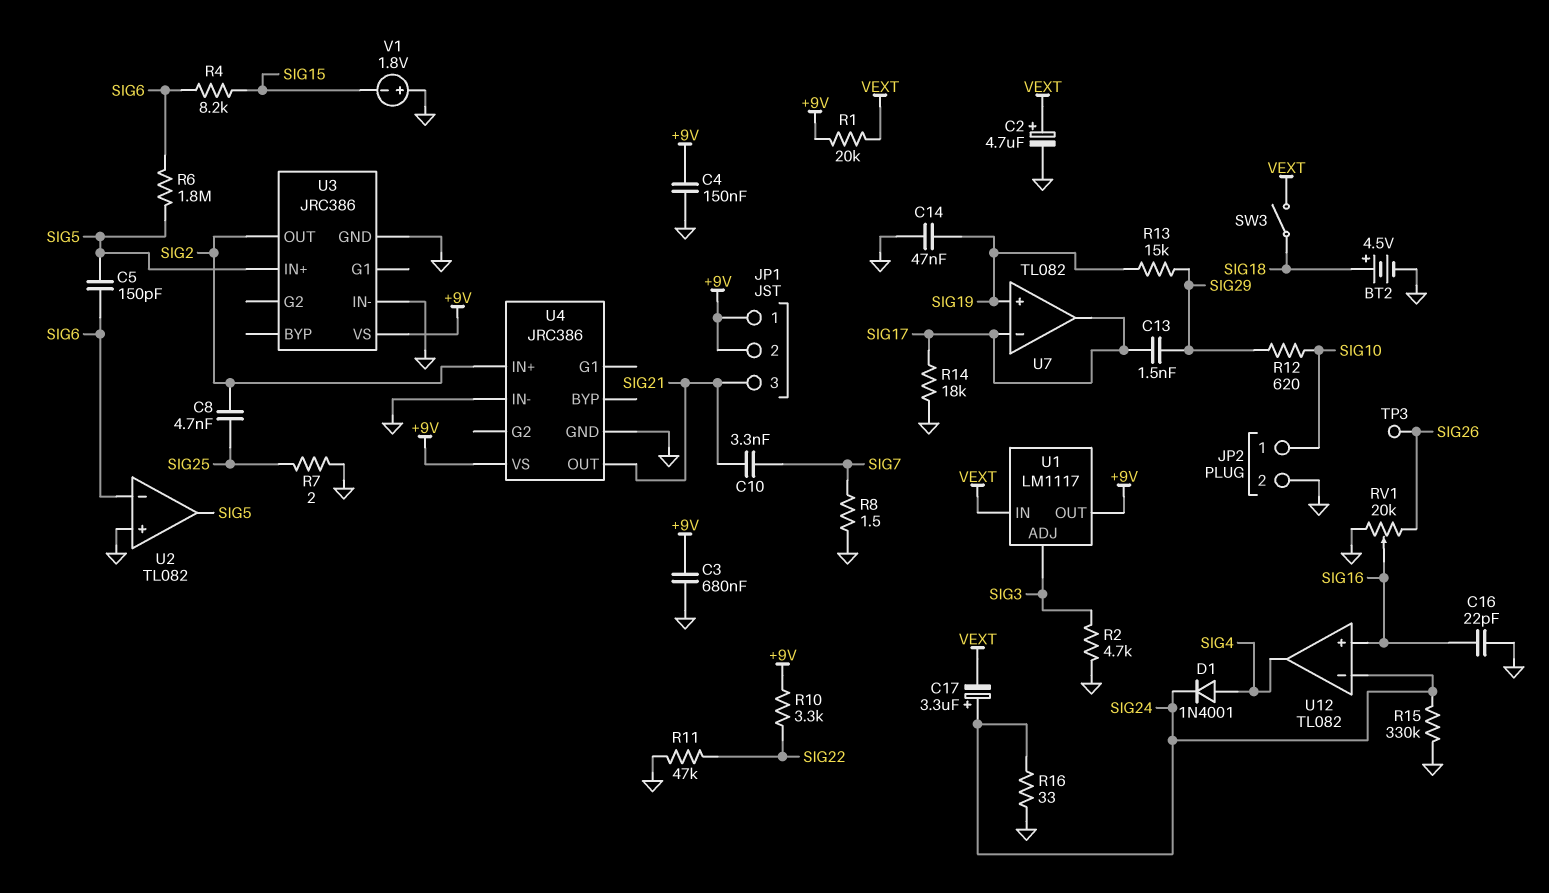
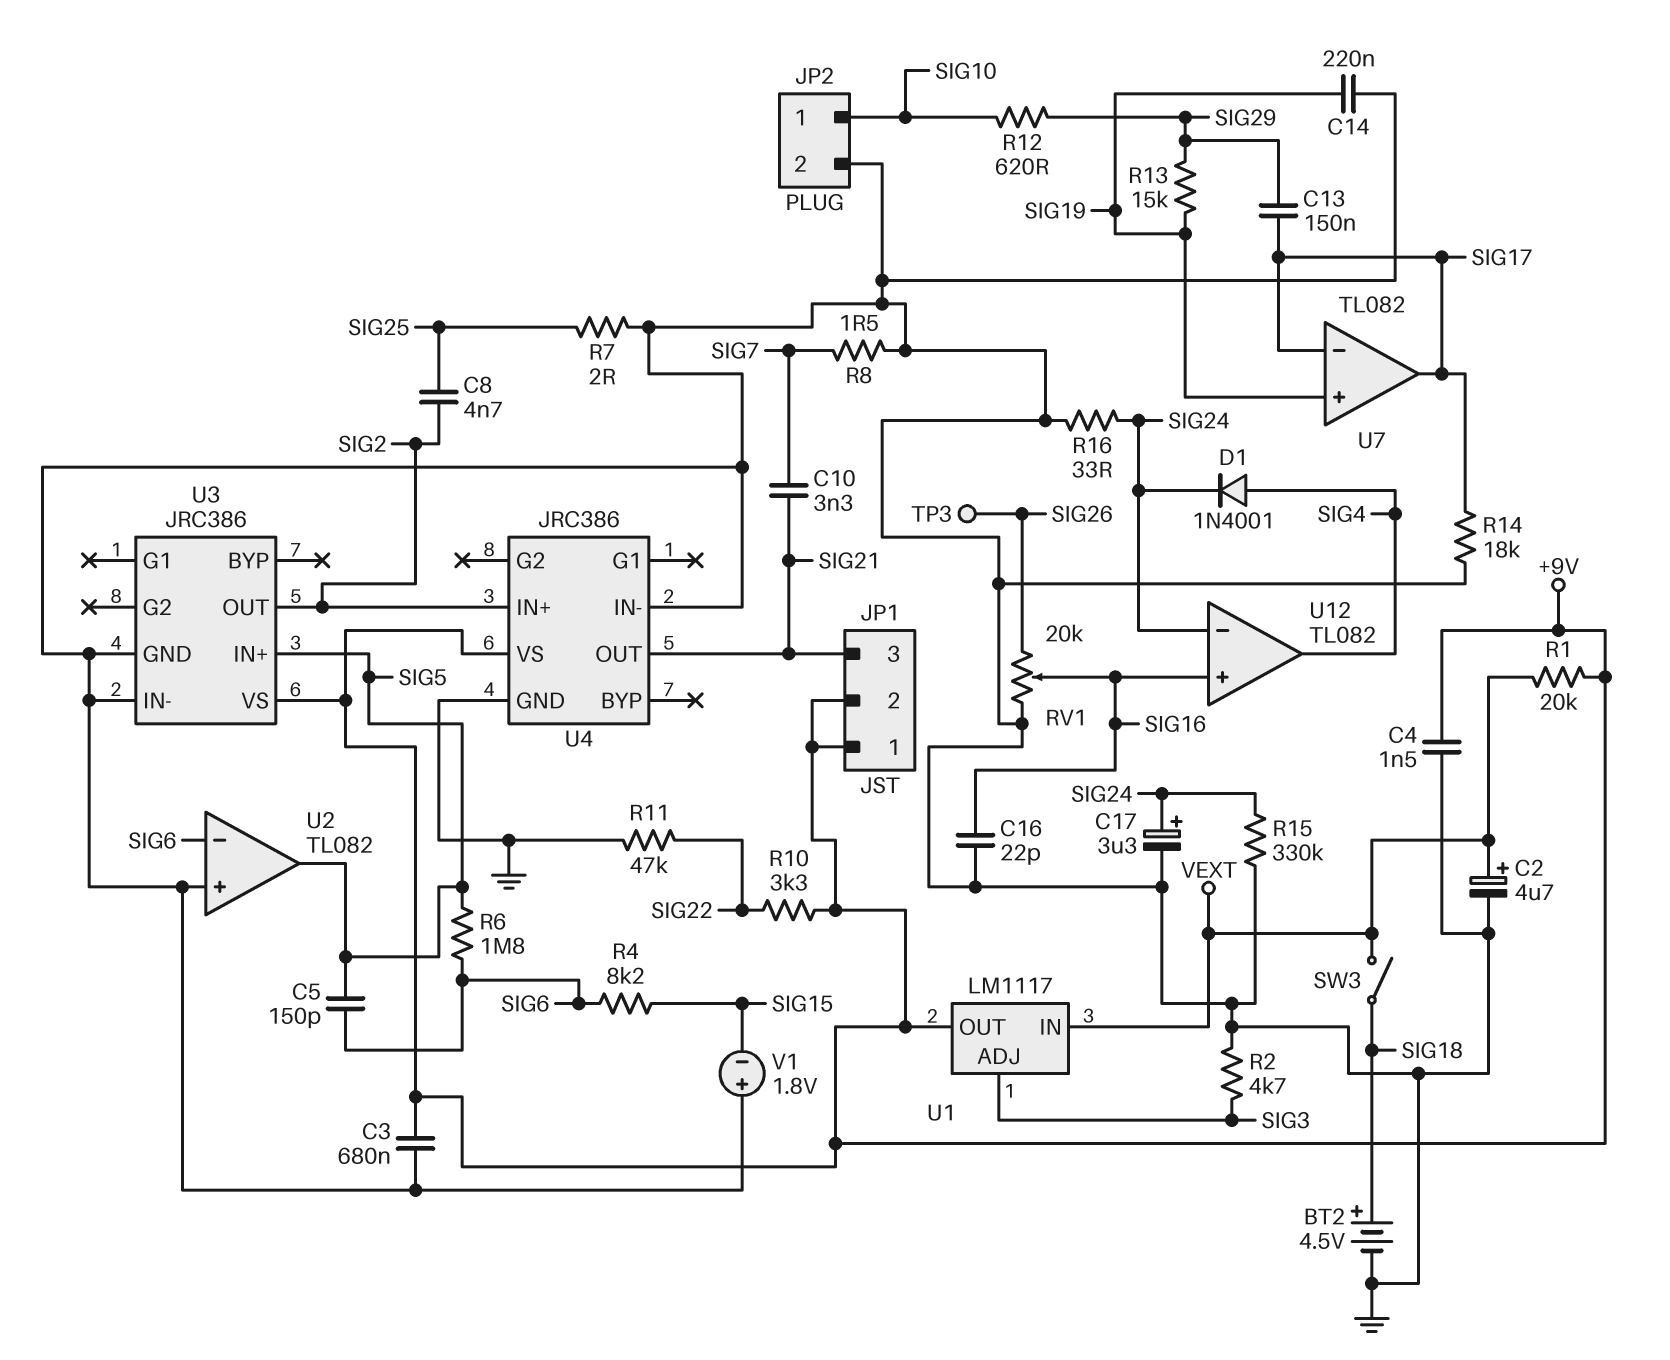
C4: 150nF (+9V, GND) -> 1.5nF (+9V, GND)
C13: 1.5nF (SIG17, SIG29) -> 150nF (SIG17, SIG29)
C14: 47nF (GND, SIG19) -> 220nF (GND, SIG19)
C17: 3.3uF (plus SIG24, minus VEXT) -> 3.3uF (plus SIG24, minus GND)

